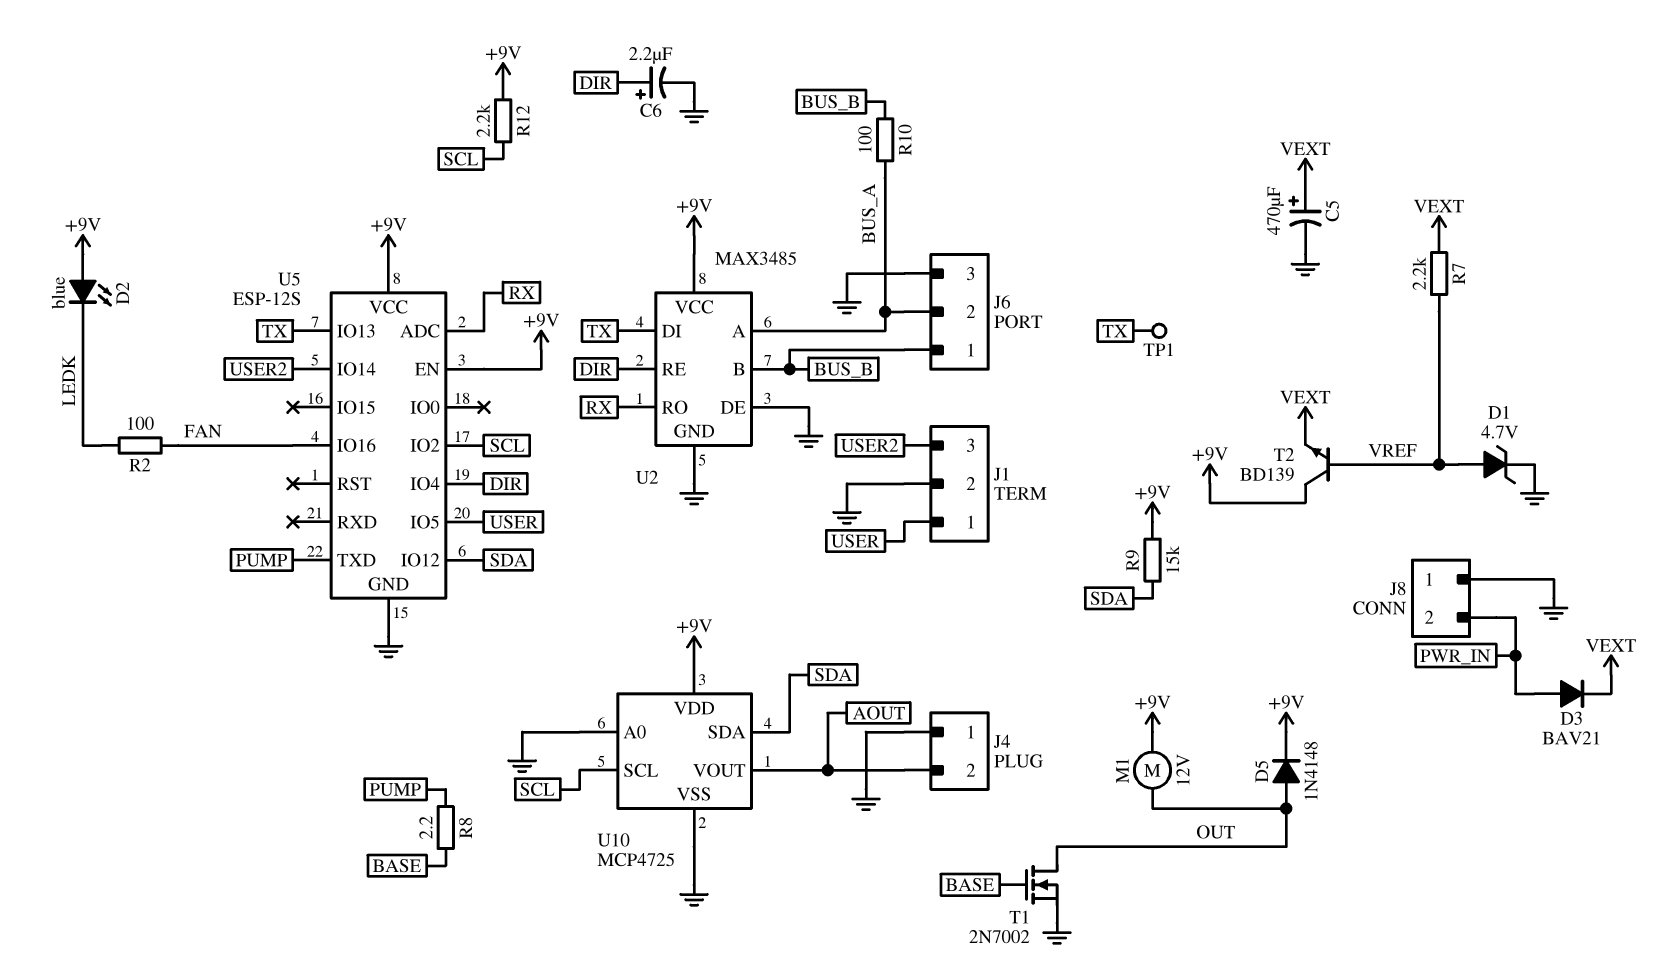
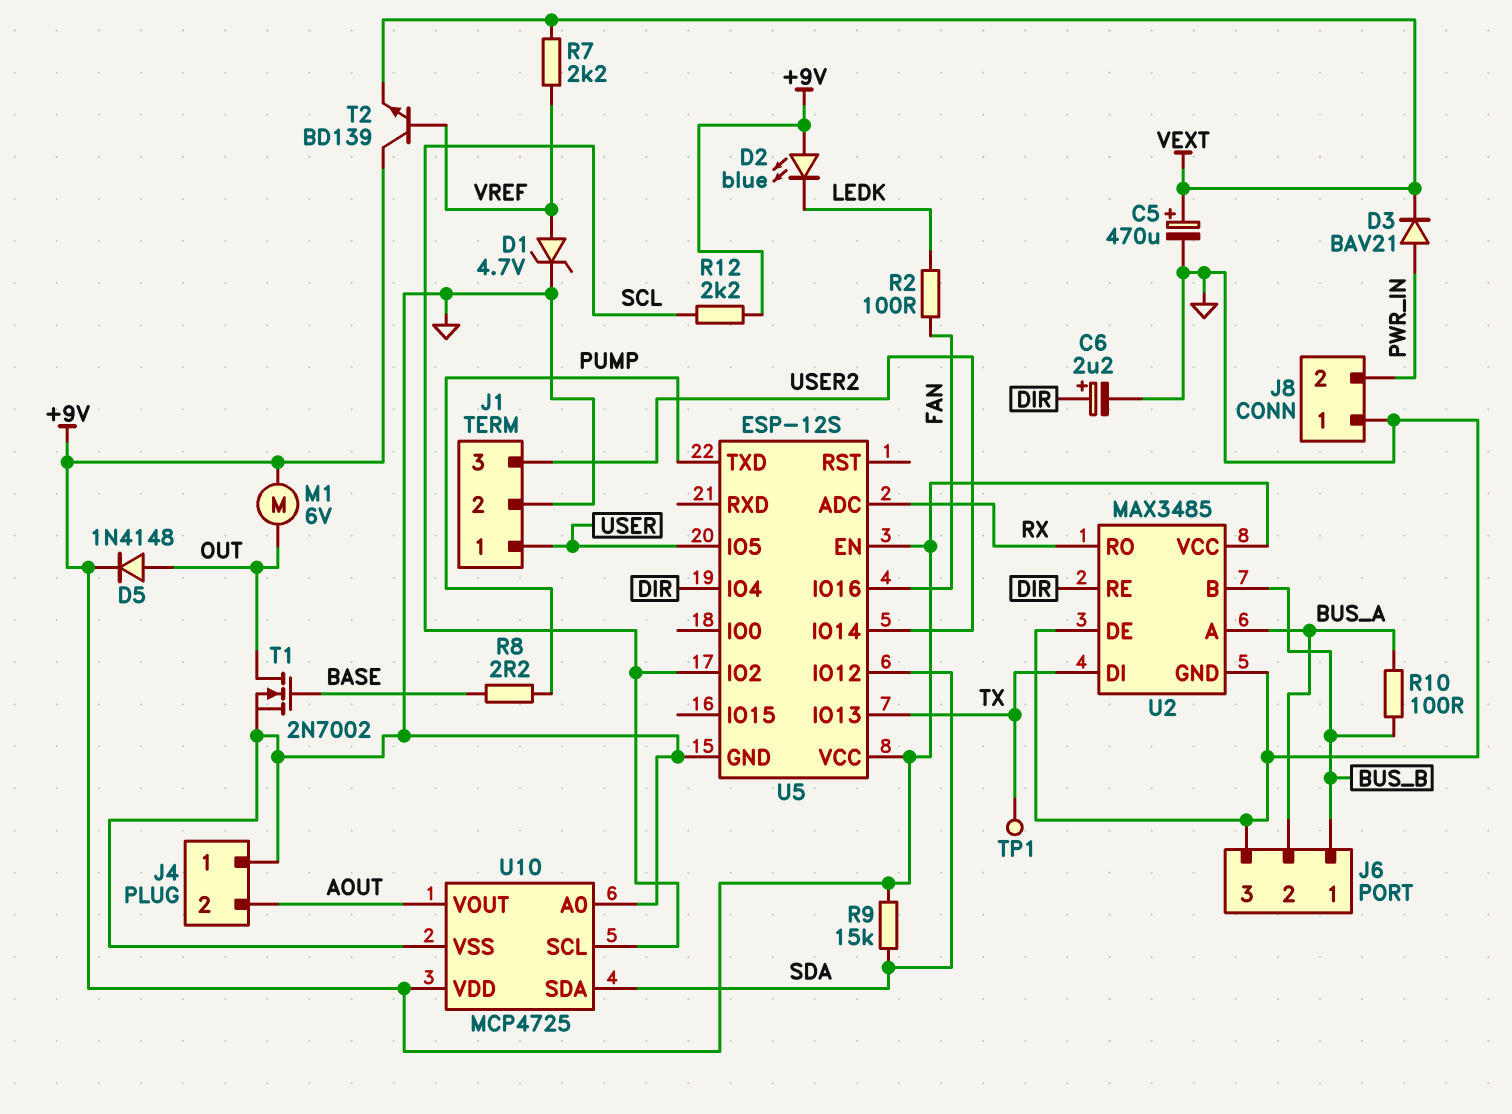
M1: motor 12V (+9V, OUT) -> motor 6V (+9V, OUT)

